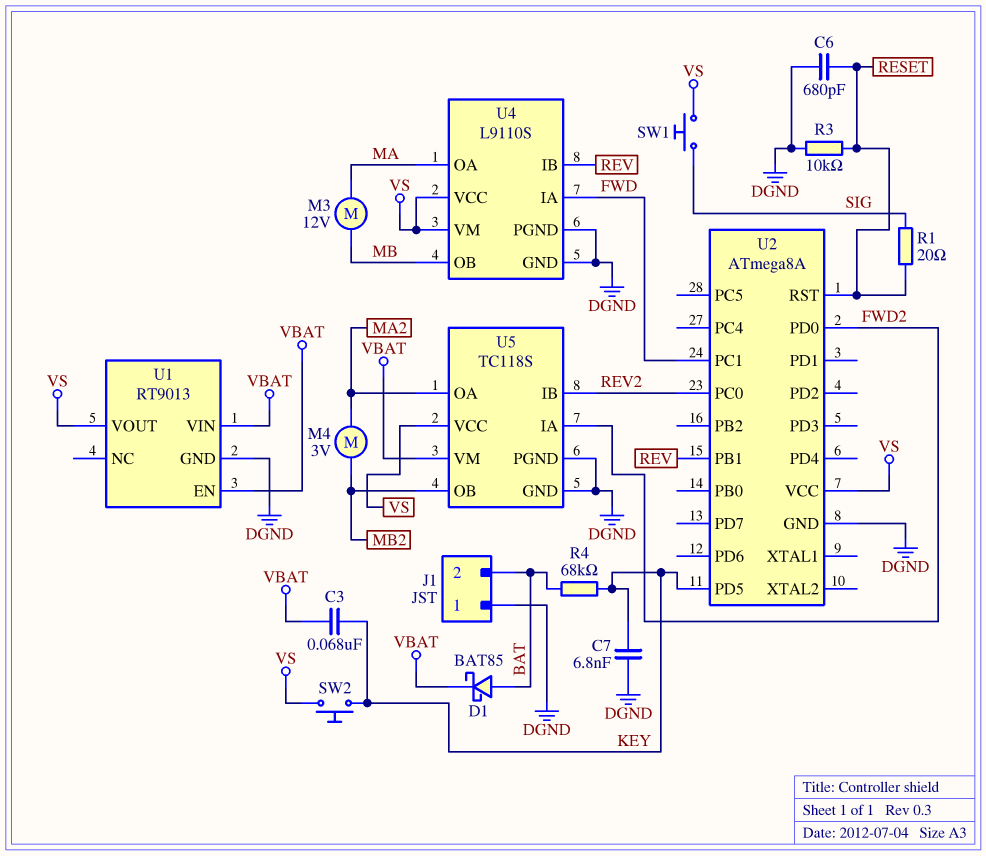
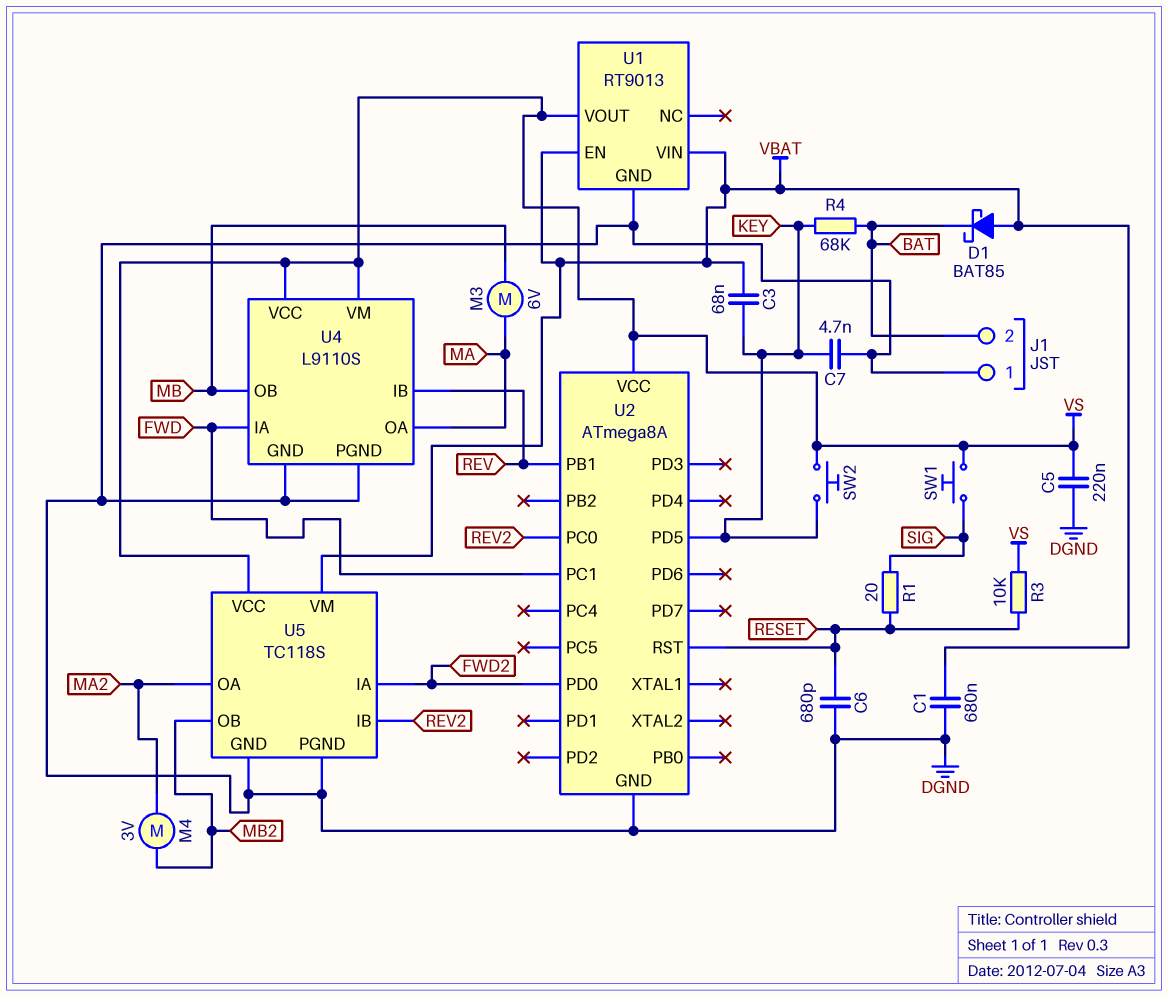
C1: none -> 680nF (DGND, VBAT)
C5: none -> 220nF (DGND, VS)
C7: 6.8nF (DGND, KEY) -> 4.7nF (DGND, KEY)
D1: schottky BAT85 (A BAT, K VBAT) -> schottky BAT85 (A VBAT, K BAT)
M3: motor 12V (MA, MB) -> motor 6V (MA, MB)
R3: 10k (DGND, RESET) -> 10k (RESET, VS)

